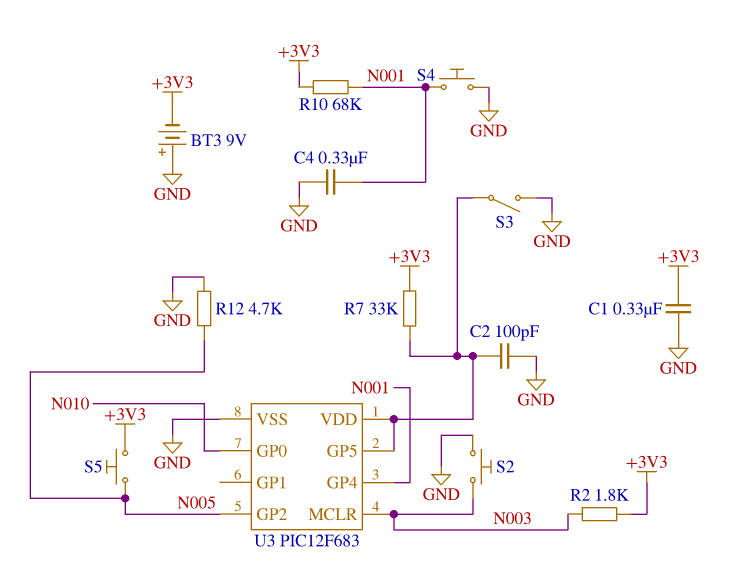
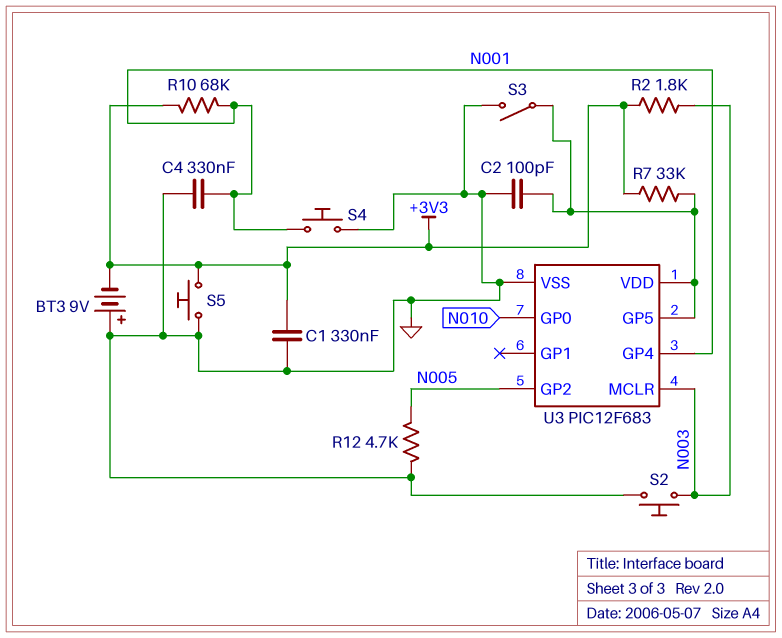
S5: button (+3V3, N005) -> button (+3V3, GND)

